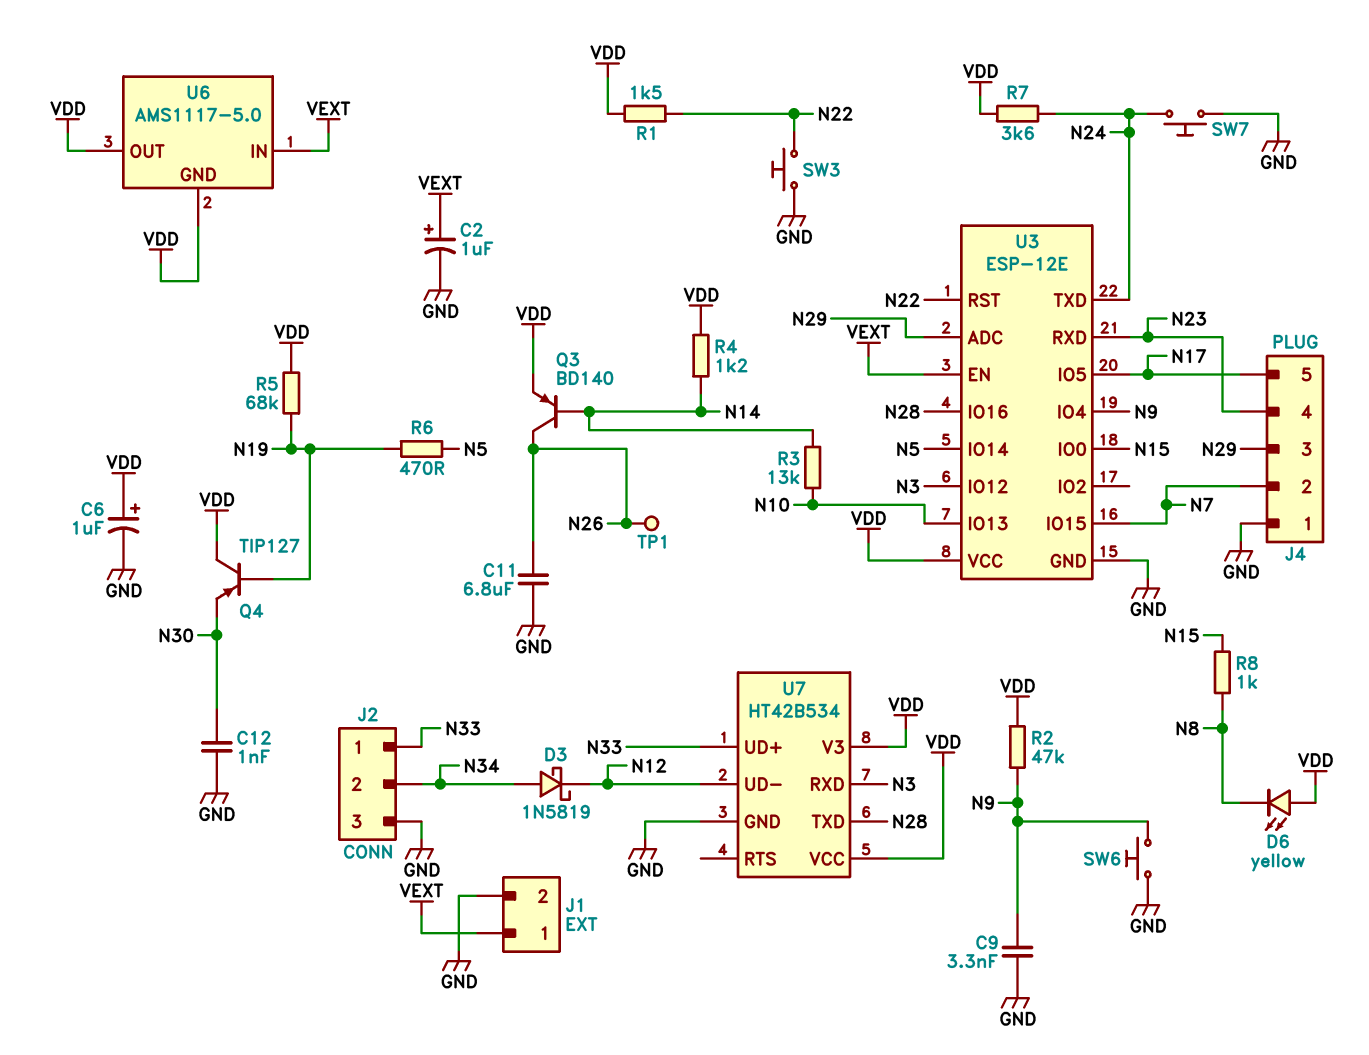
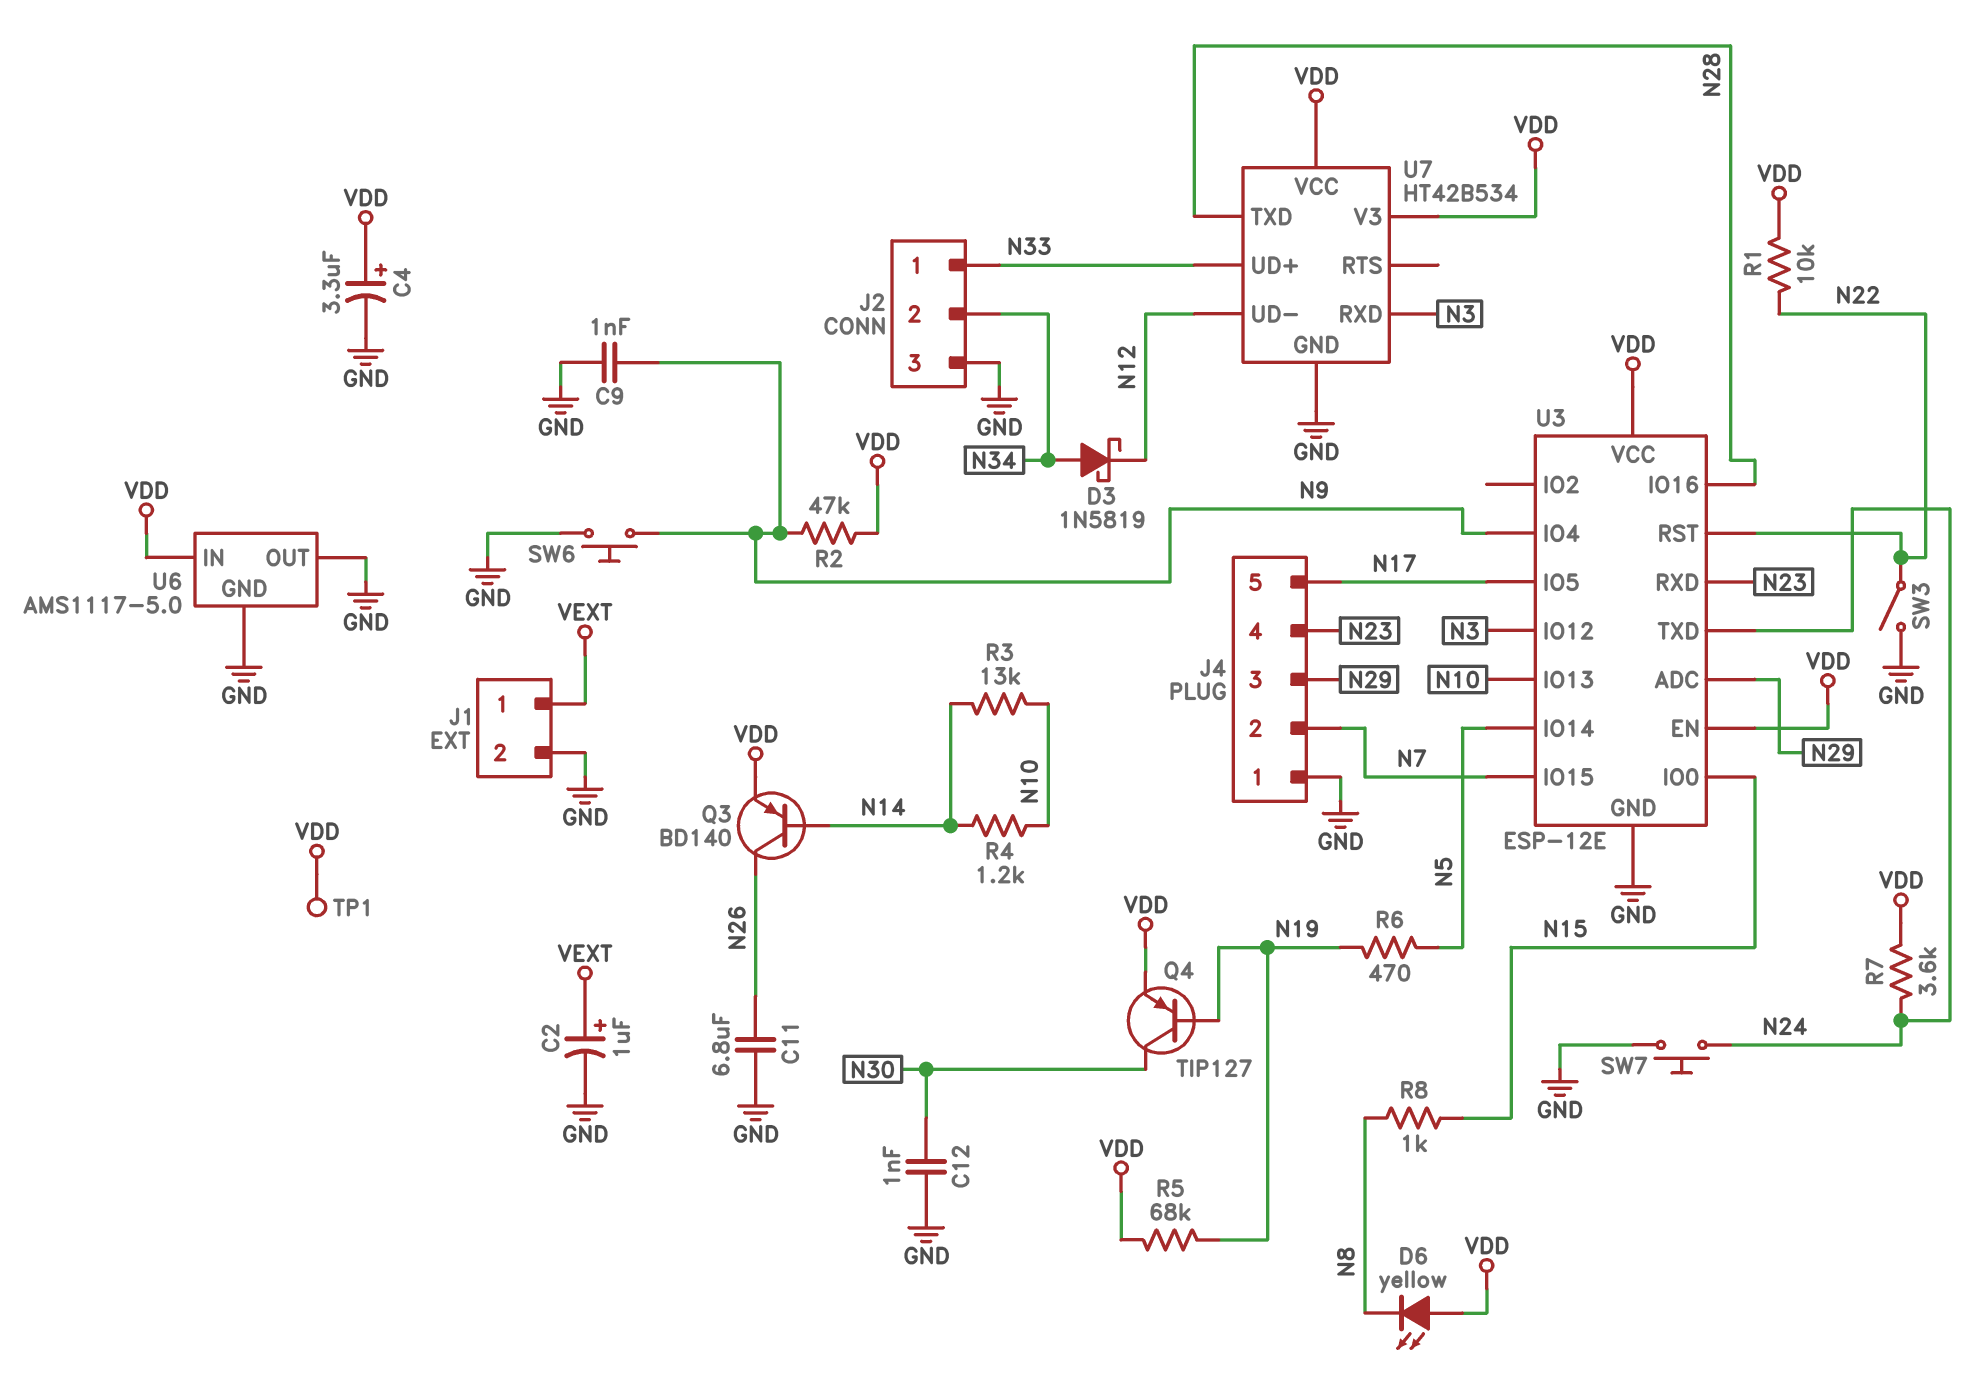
C4: none -> 3.3uF (plus VDD, minus GND)
C6: 1uF (plus VDD, minus GND) -> none
C9: 3.3nF (GND, N9) -> 1nF (GND, N9)
Q4: PNP TIP127 (B N19, C VDD, E N30) -> PNP TIP127 (B N19, C N30, E VDD)
R1: 1.5k (N22, VDD) -> 10k (N22, VDD)
R4: 1.2k (N14, VDD) -> 1.2k (N10, N14)
SW3: button (GND, N22) -> switch (GND, N22)
TP1: test point (N26) -> test point (VDD)
U3 pin EN: VEXT -> VDD
U6 pin GND: VDD -> GND
U6 pin IN: VEXT -> VDD
U6 pin OUT: VDD -> GND

